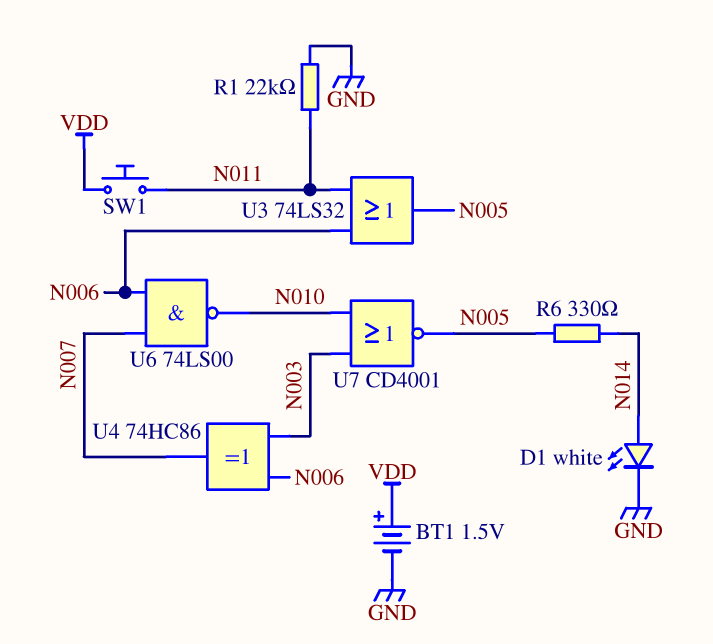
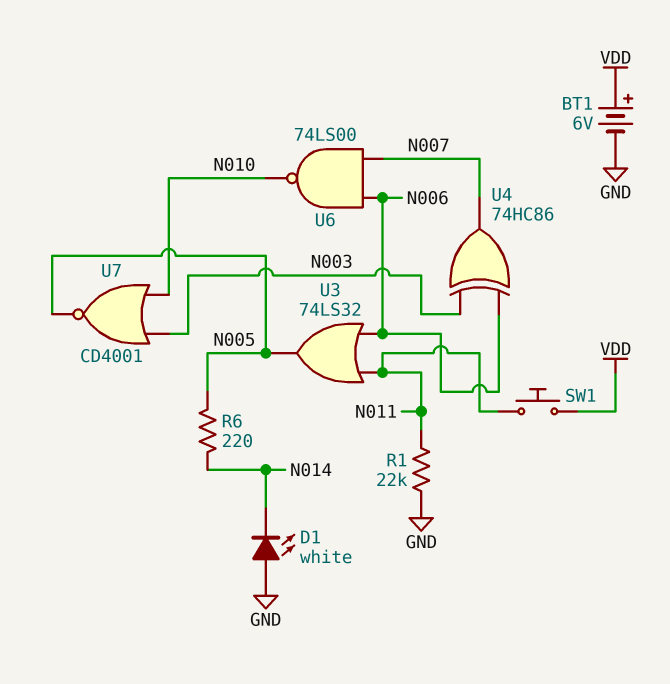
BT1: 1.5V (plus VDD, minus GND) -> 6V (plus VDD, minus GND)
D1: LED white (A N014, K GND) -> LED white (A GND, K N014)
R6: 330 (N005, N014) -> 220 (N005, N014)

